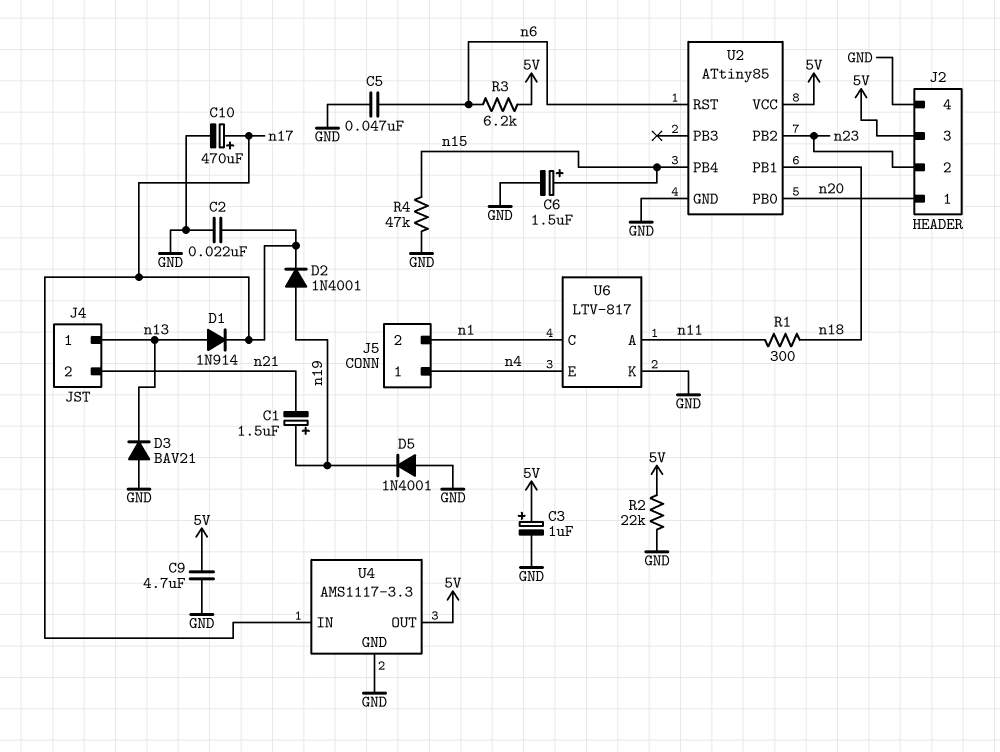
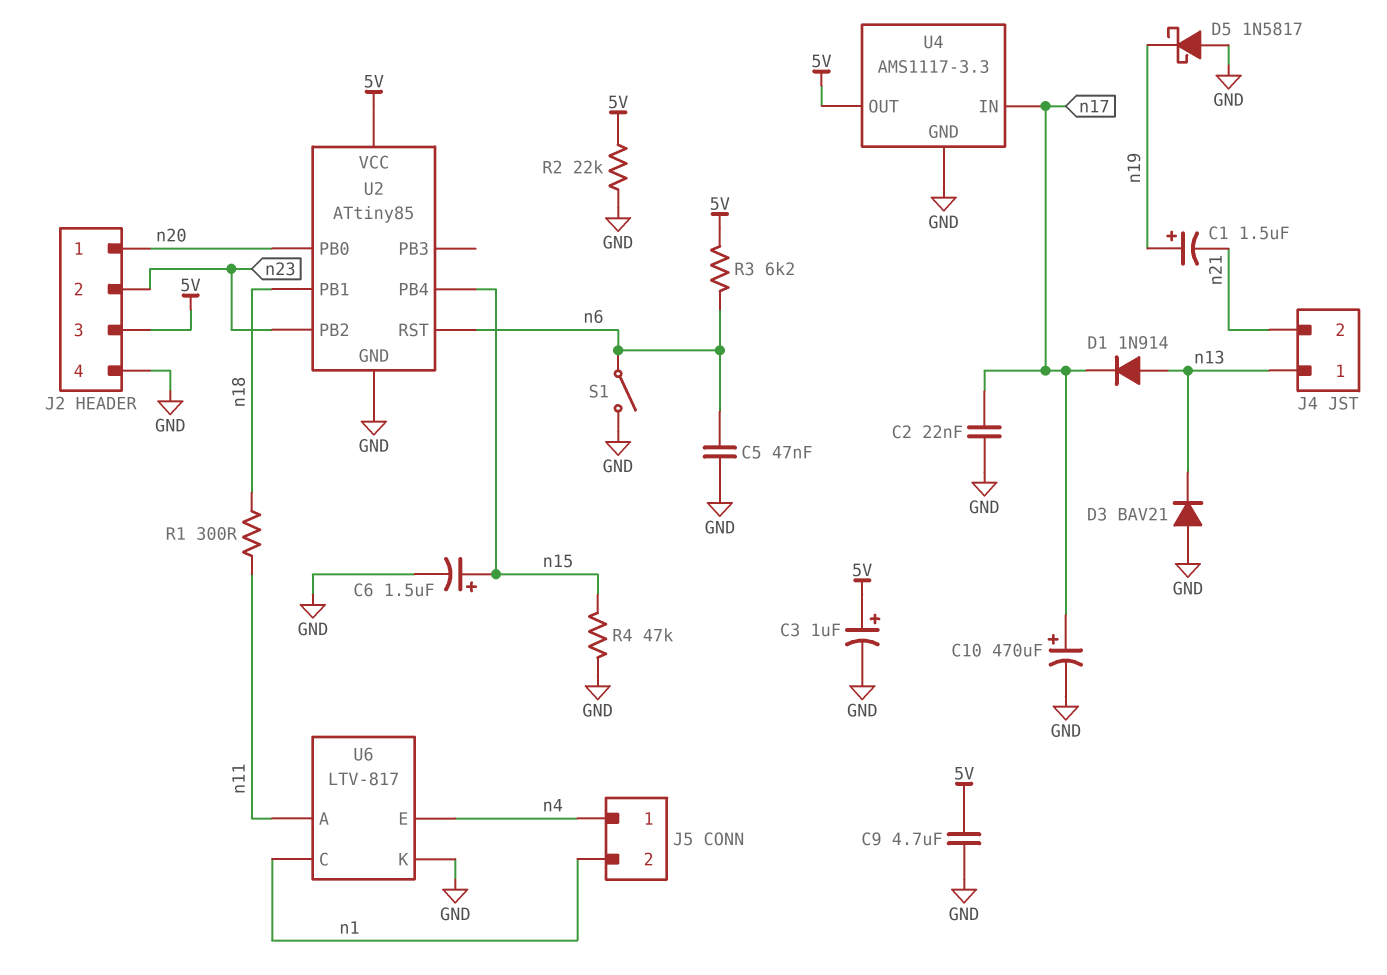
D2: diode 1N4001 (A n19, K n17) -> none
D5: diode 1N4001 (A GND, K n19) -> schottky 1N5817 (A GND, K n19)
S1: none -> switch (GND, n6)

